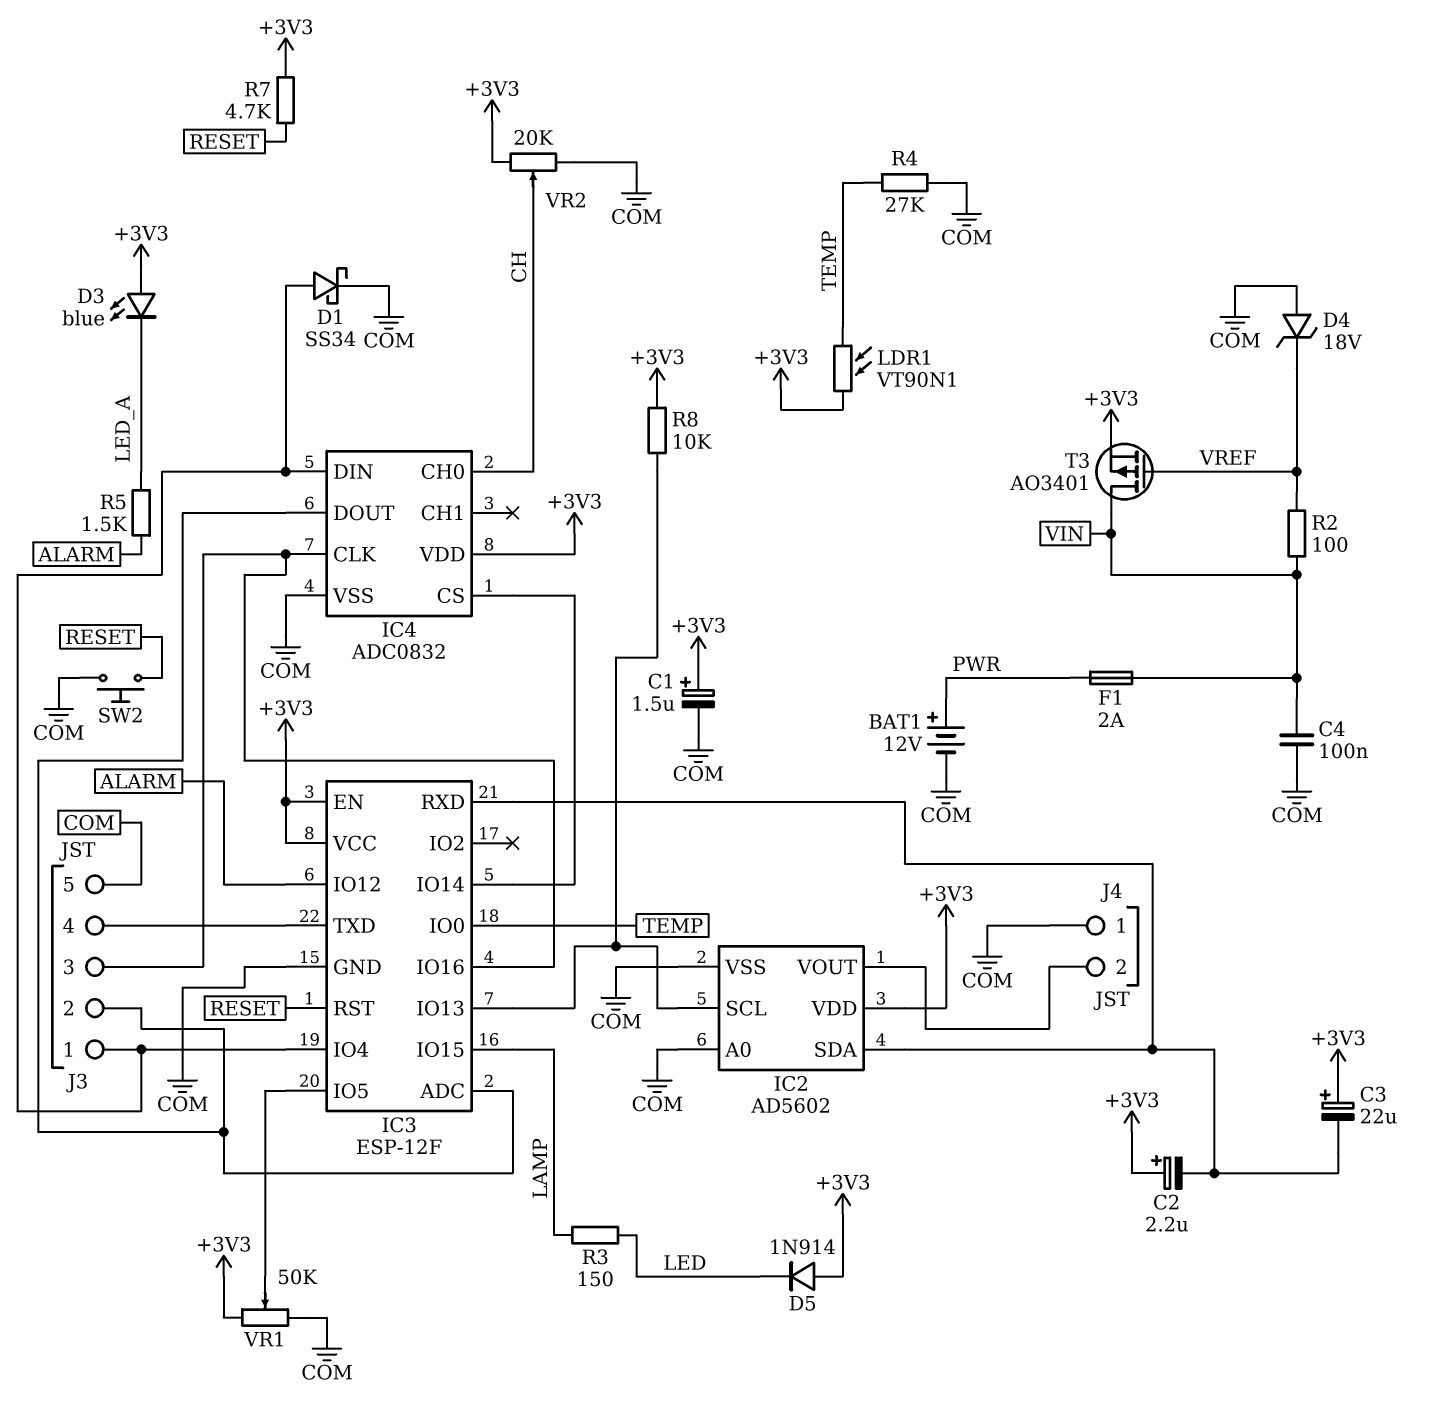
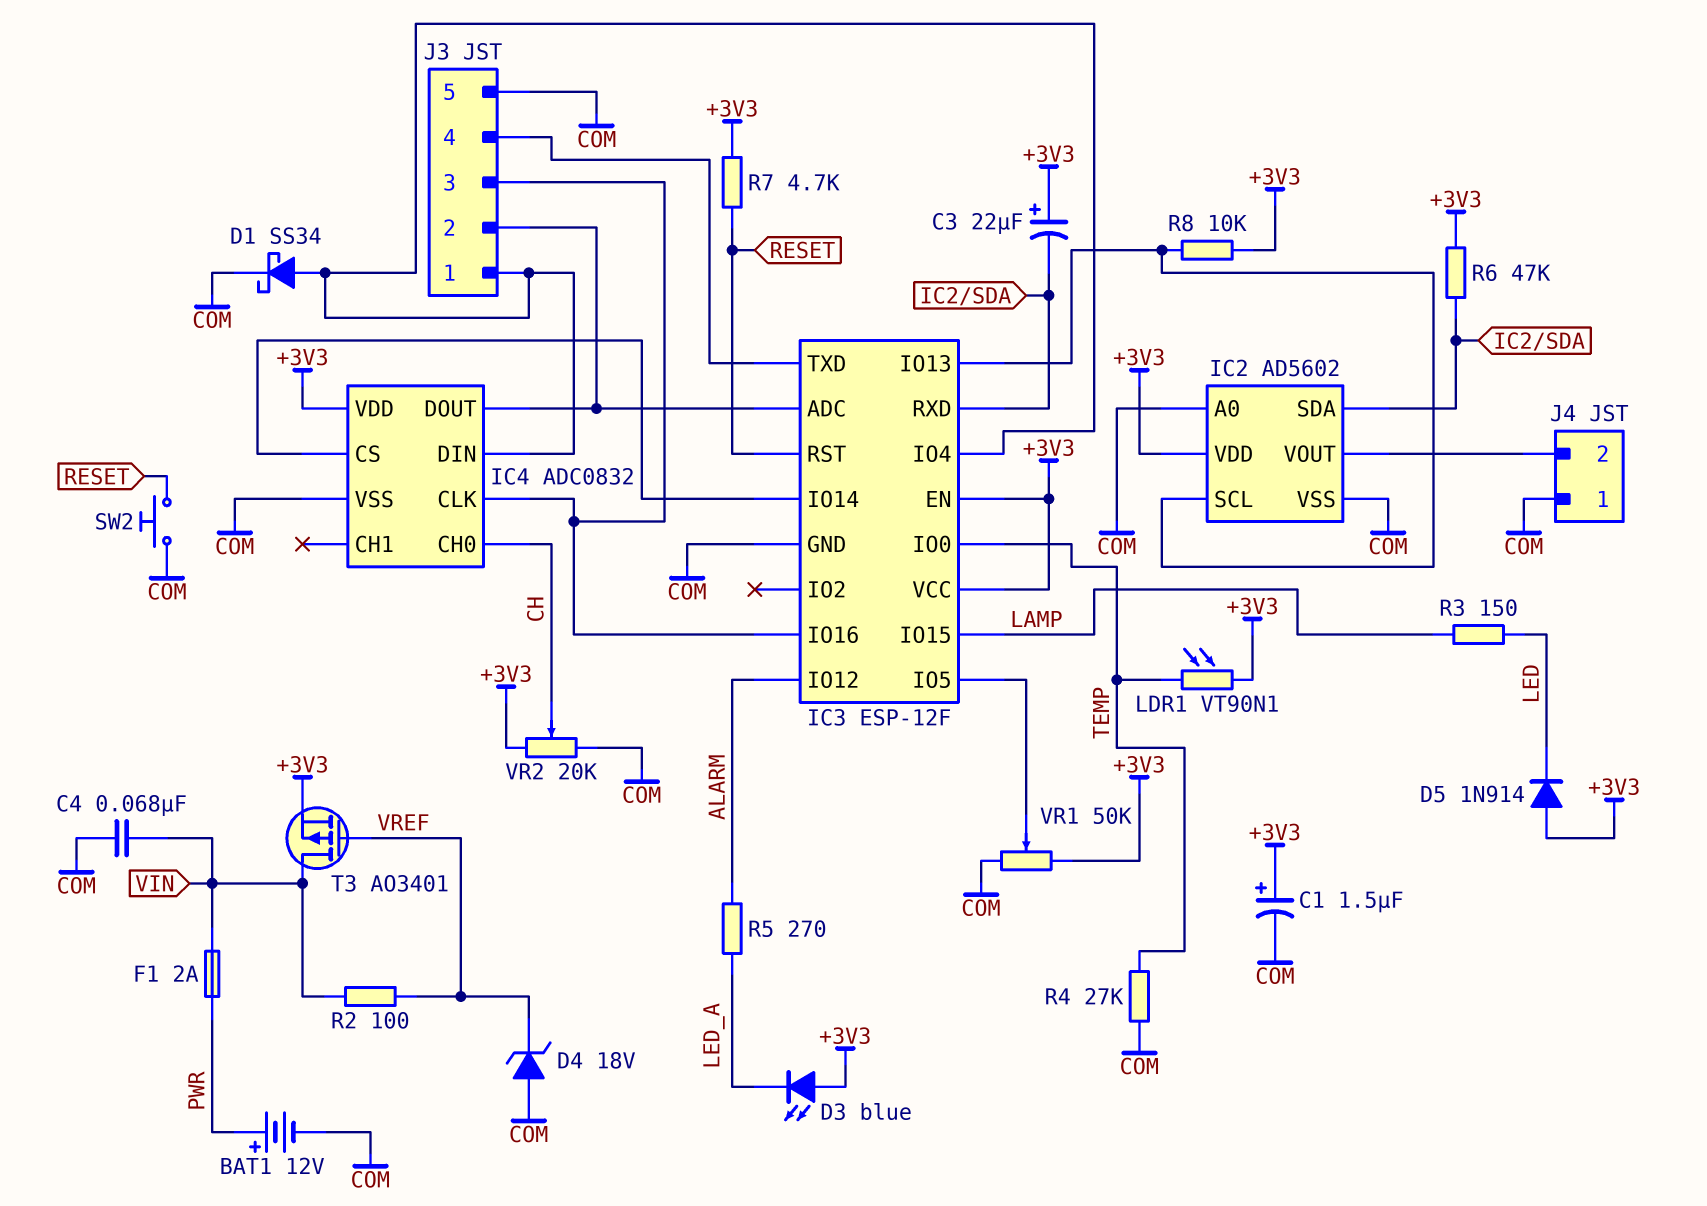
C2: 2.2uF (plus +3V3, minus IC2/SDA) -> none
C4: 100nF (COM, VIN) -> 68nF (COM, VIN)
R5: 1.5k (ALARM, LED_A) -> 270 (ALARM, LED_A)
R6: none -> 47k (+3V3, IC2/SDA)

